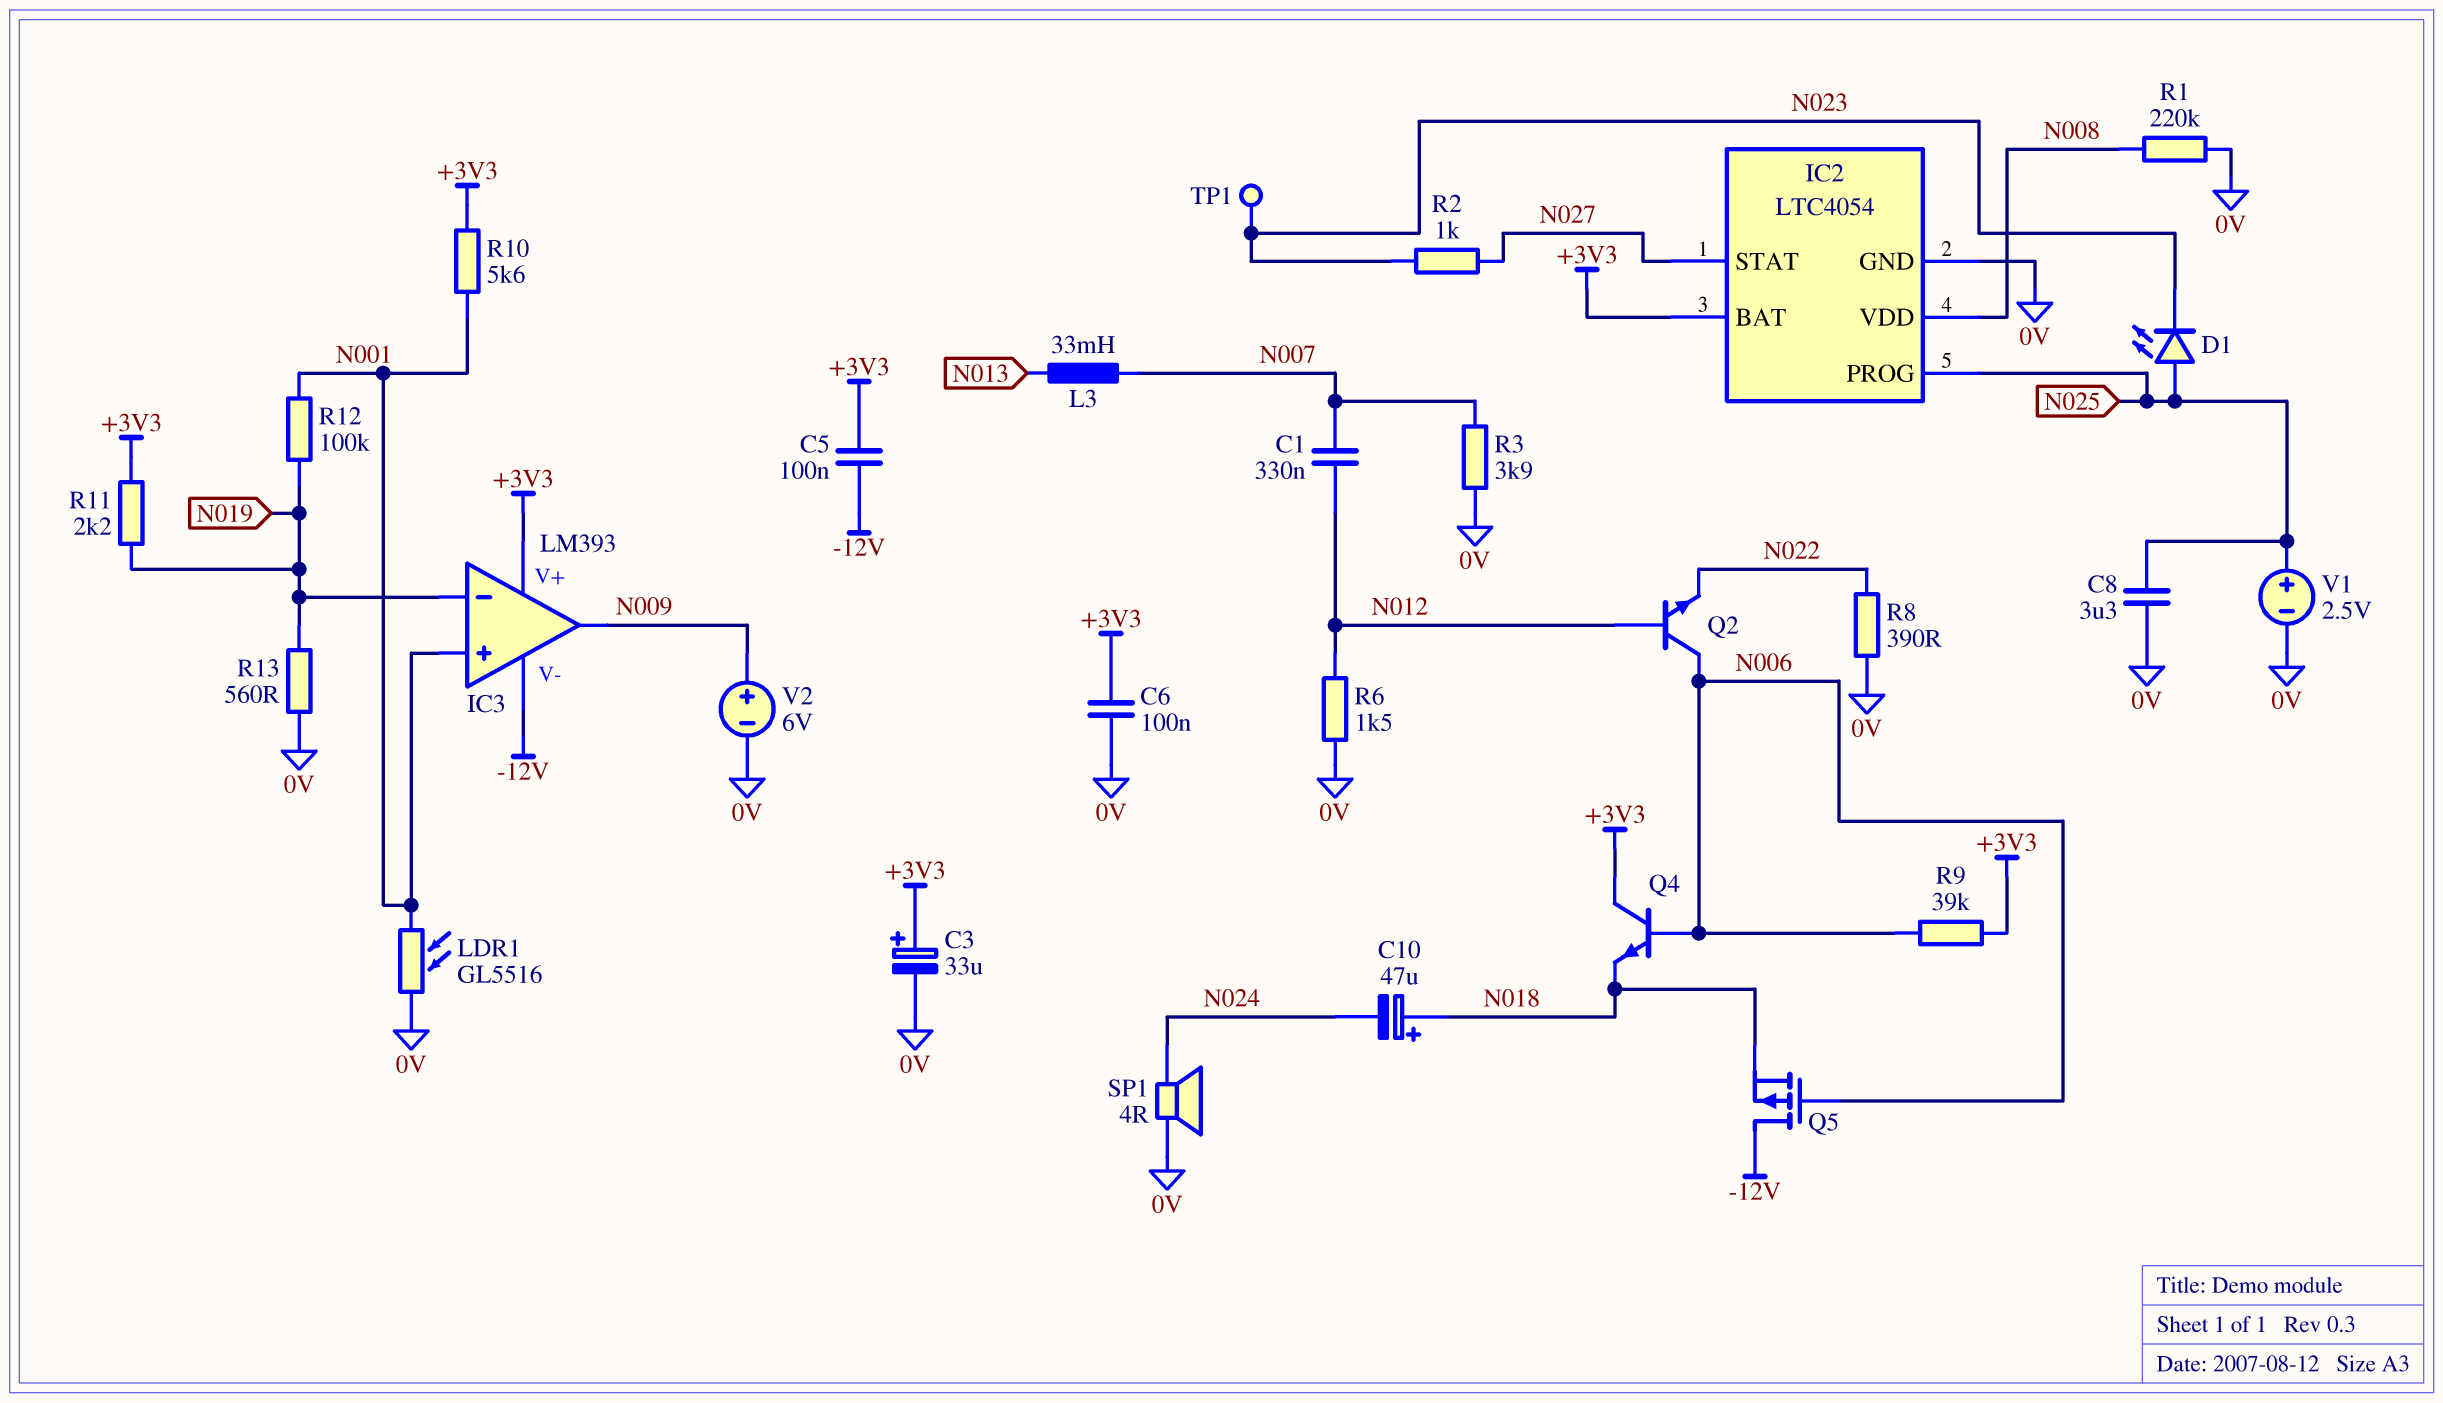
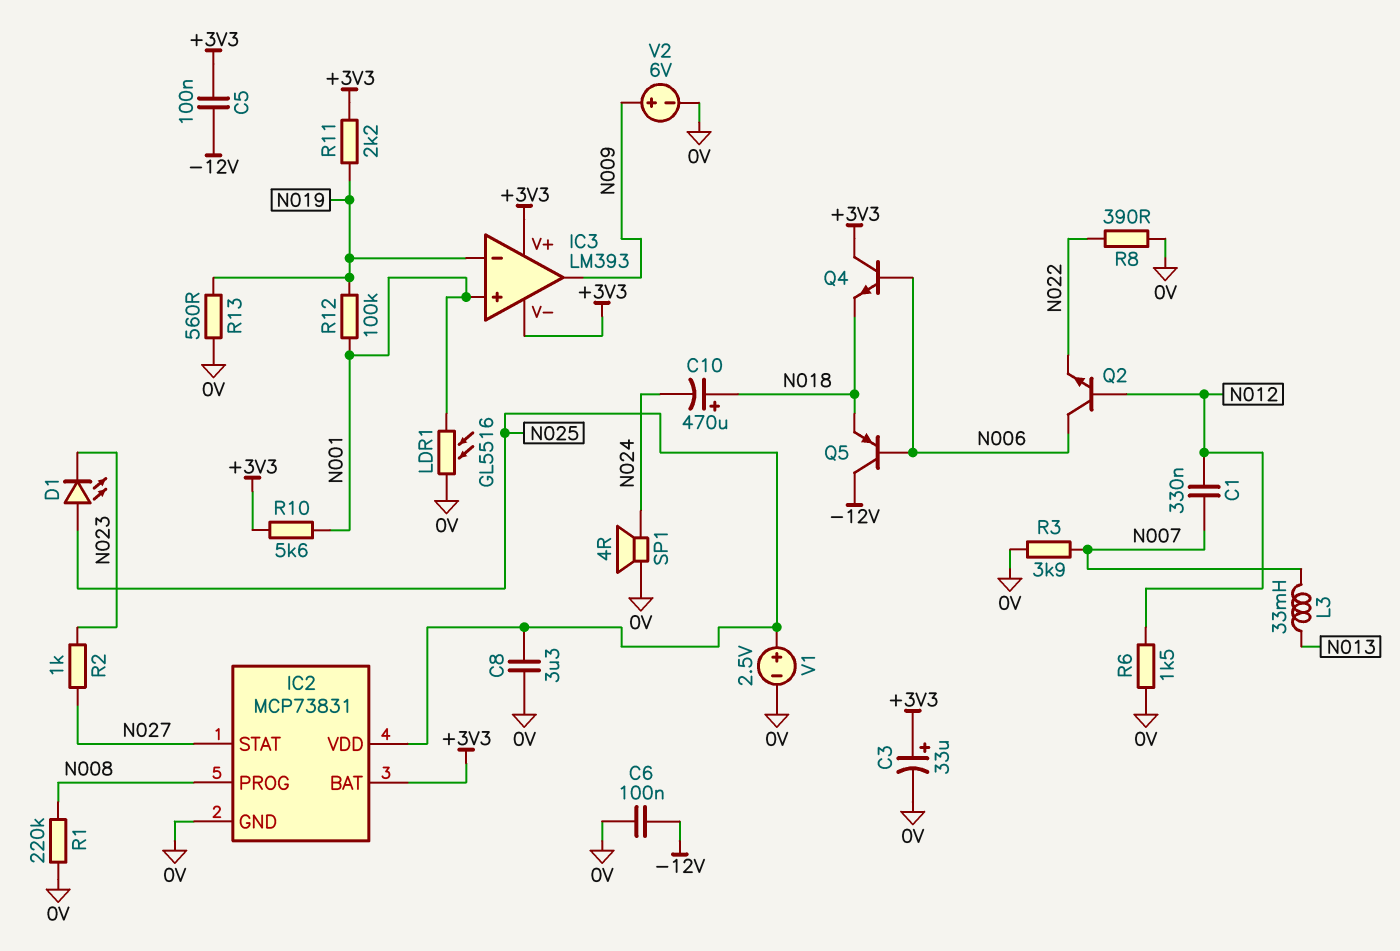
C6: 100nF (+3V3, 0V) -> 100nF (-12V, 0V)
C10: 47uF (plus N018, minus N024) -> 470uF (plus N018, minus N024)
IC2: LTC4054 -> MCP73831
IC2 pin PROG: N025 -> N008
IC2 pin VDD: N008 -> N025
IC3 pin V-: -12V -> +3V3
Q5: PMOS (G N006, D -12V, S N018) -> PNP (B N006, C -12V, E N018)
R9: 39k (+3V3, N006) -> none
TP1: test point (N023) -> none

